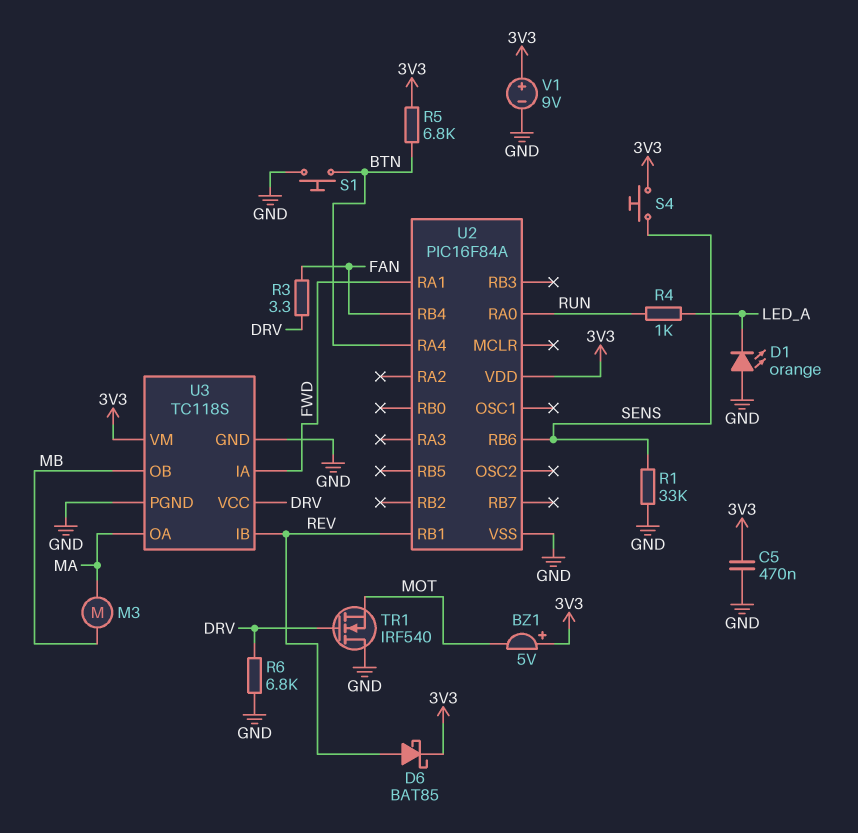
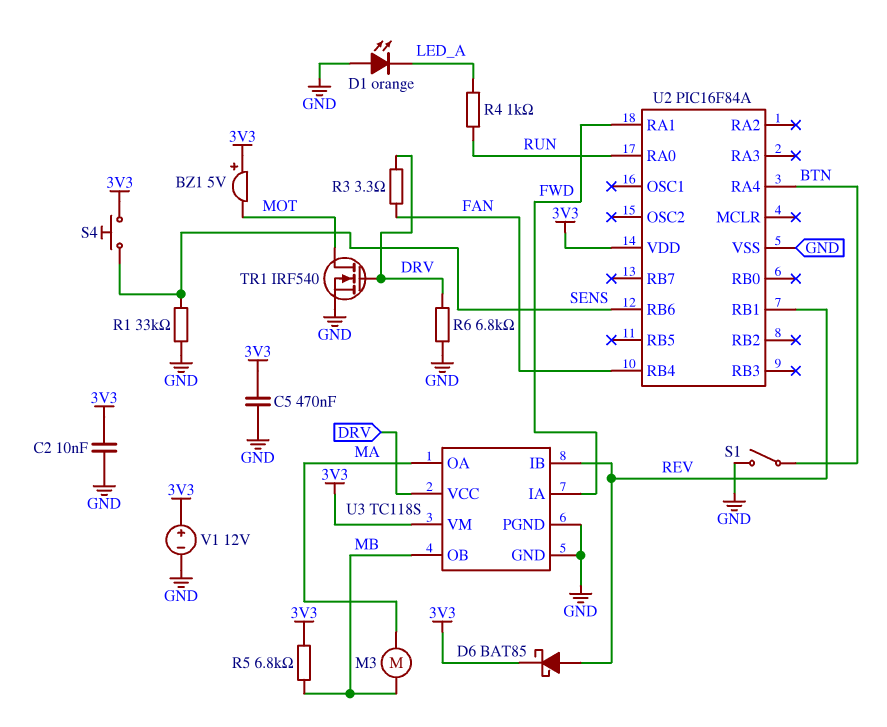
C2: none -> 10nF (3V3, GND)
R5: 6.8k (3V3, BTN) -> 6.8k (3V3, MB)
S1: button (BTN, GND) -> switch (BTN, GND)
TR1: NMOS IRF540 (G DRV, D GND, S MOT) -> NMOS IRF540 (G DRV, D MOT, S GND)
V1: 9V (plus 3V3, minus GND) -> 12V (plus 3V3, minus GND)

